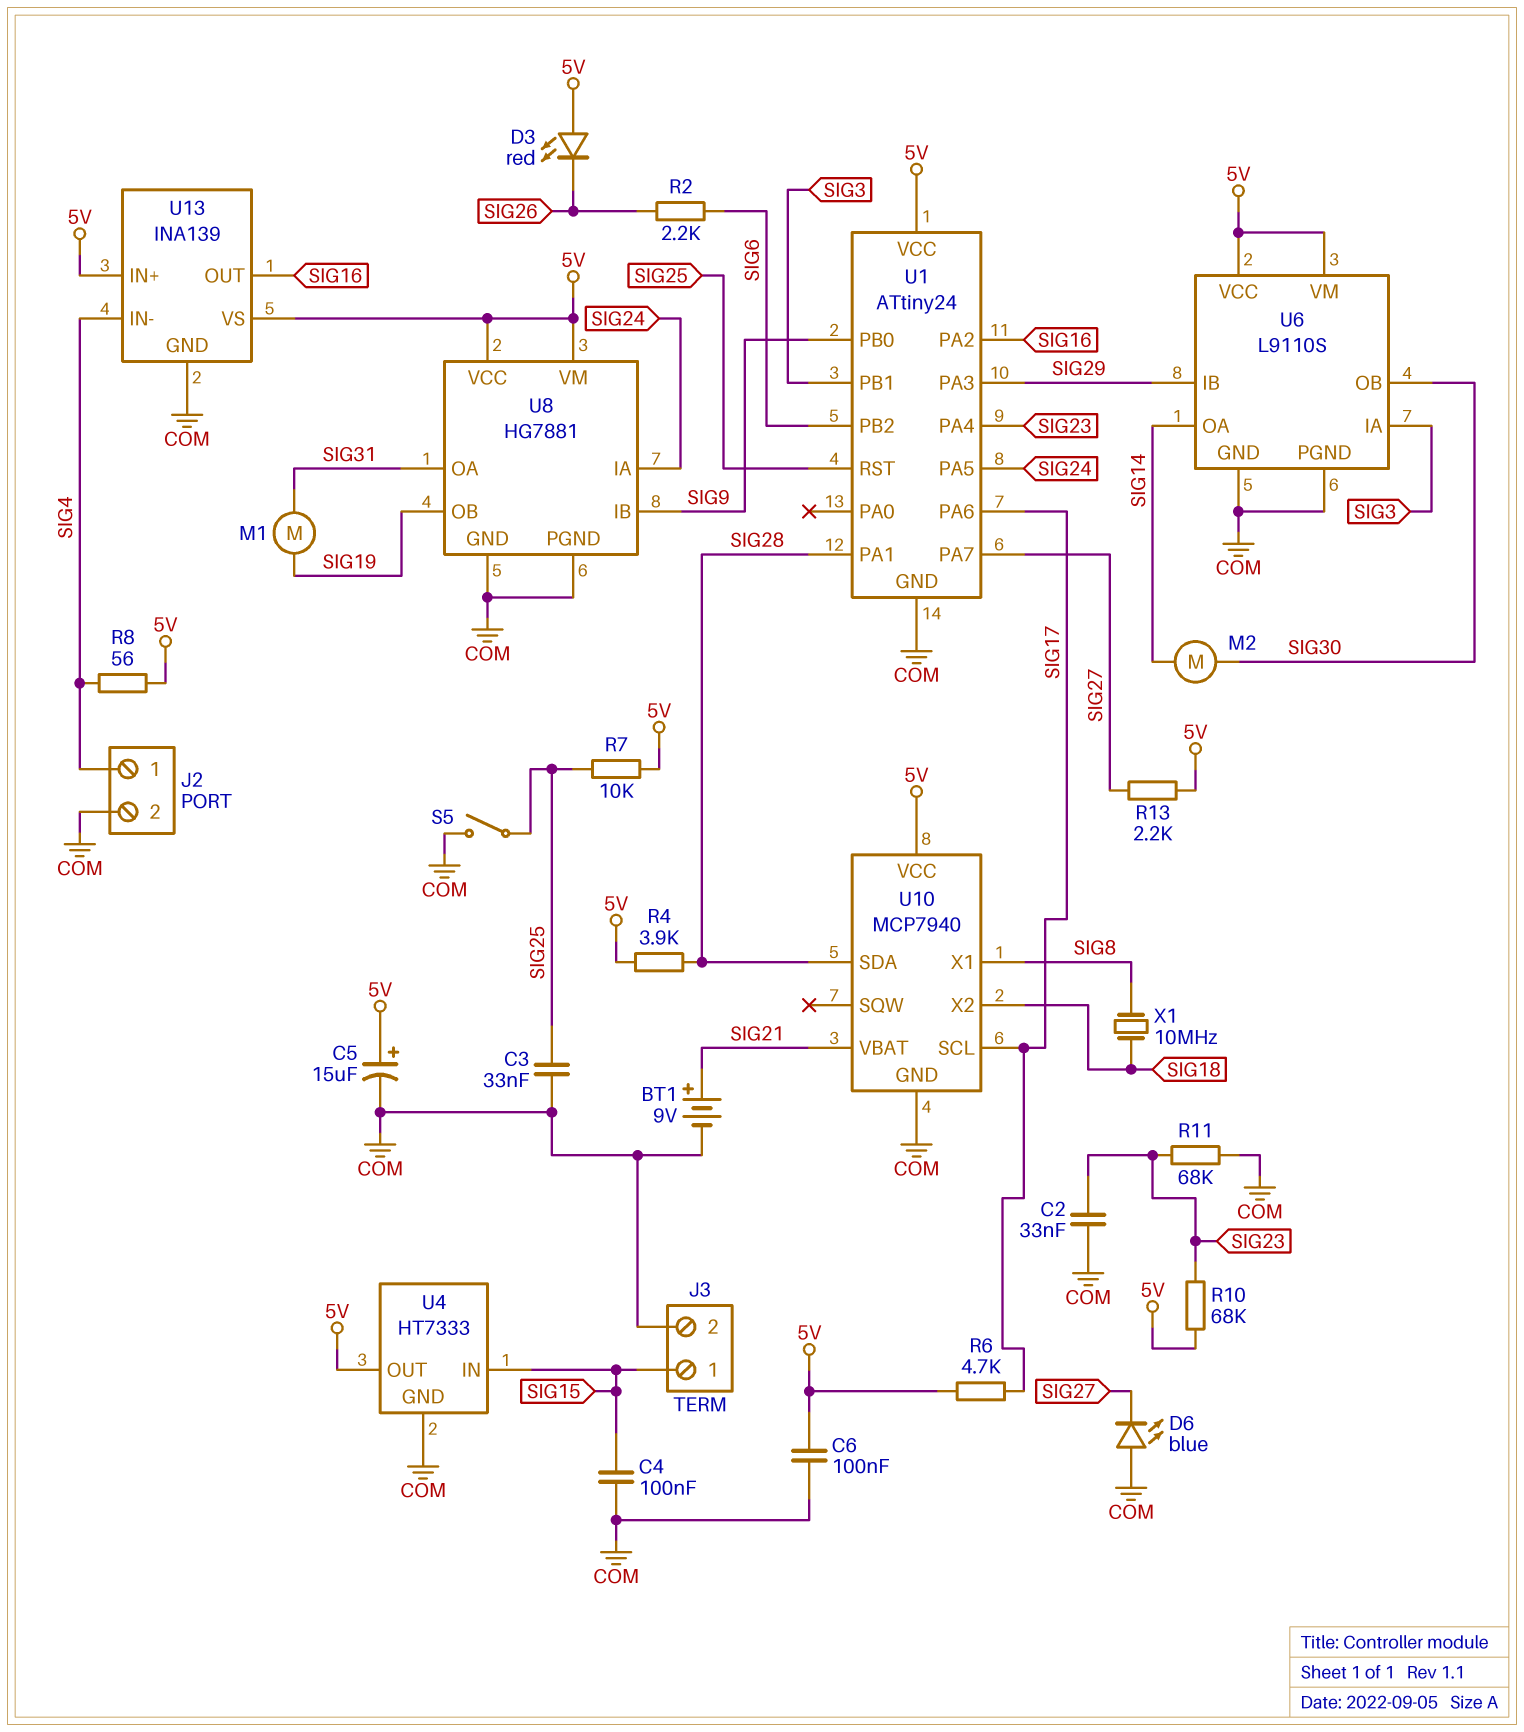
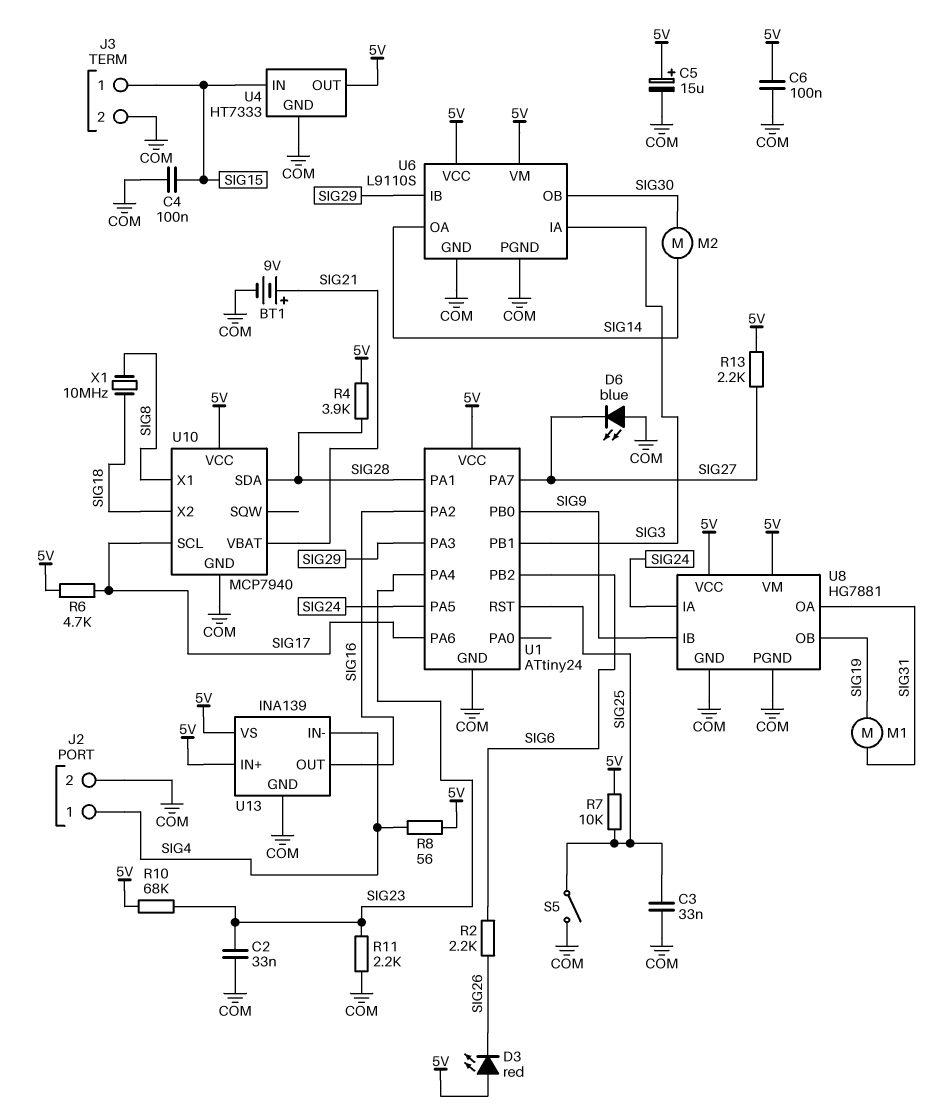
R11: 68k (COM, SIG23) -> 2.2k (COM, SIG23)

